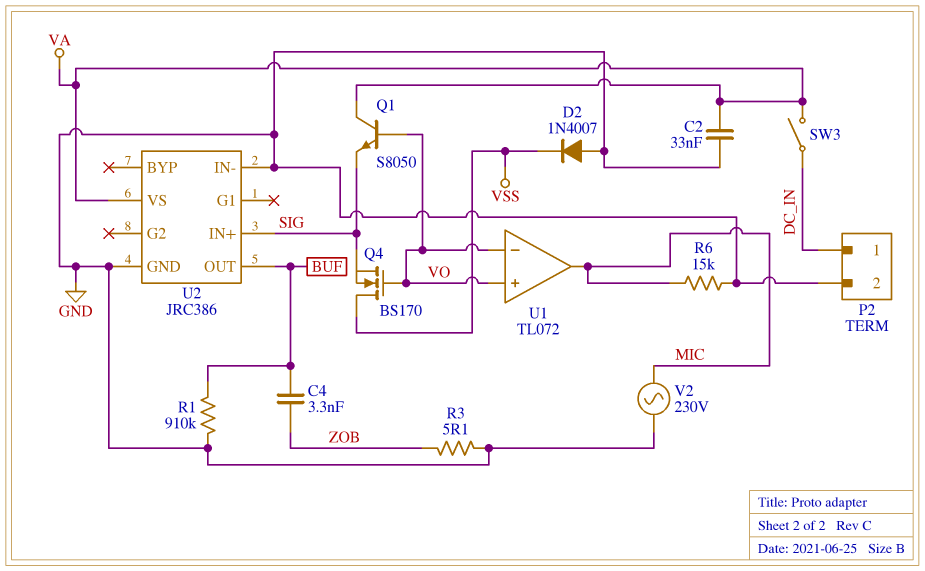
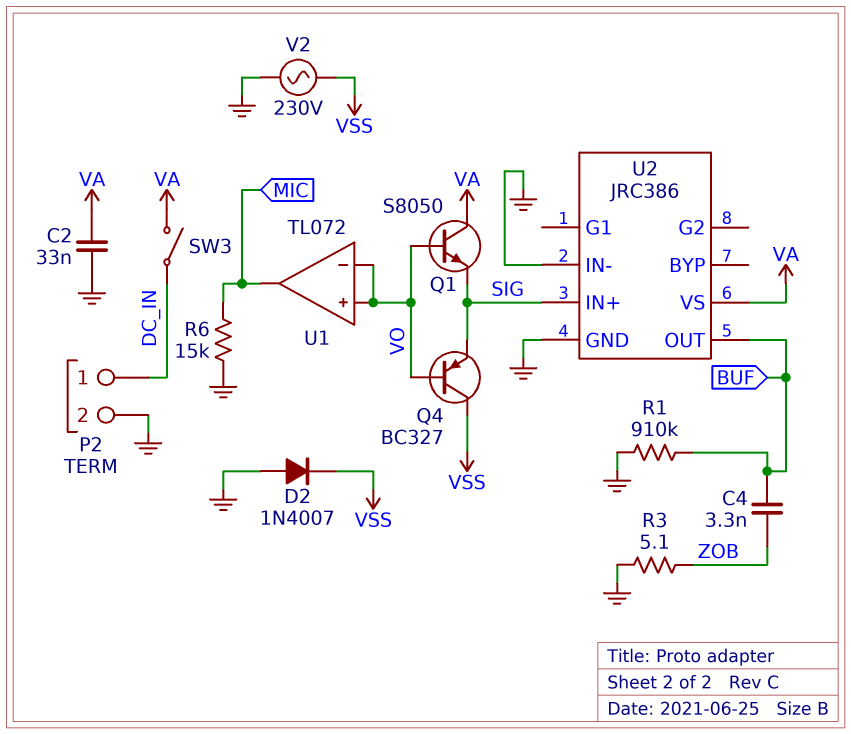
Q4: NMOS BS170 (G VO, D VSS, S SIG) -> PNP BC327 (B VO, C VSS, E SIG)
V2: AC 230V (GND, MIC) -> AC 230V (GND, VSS)

